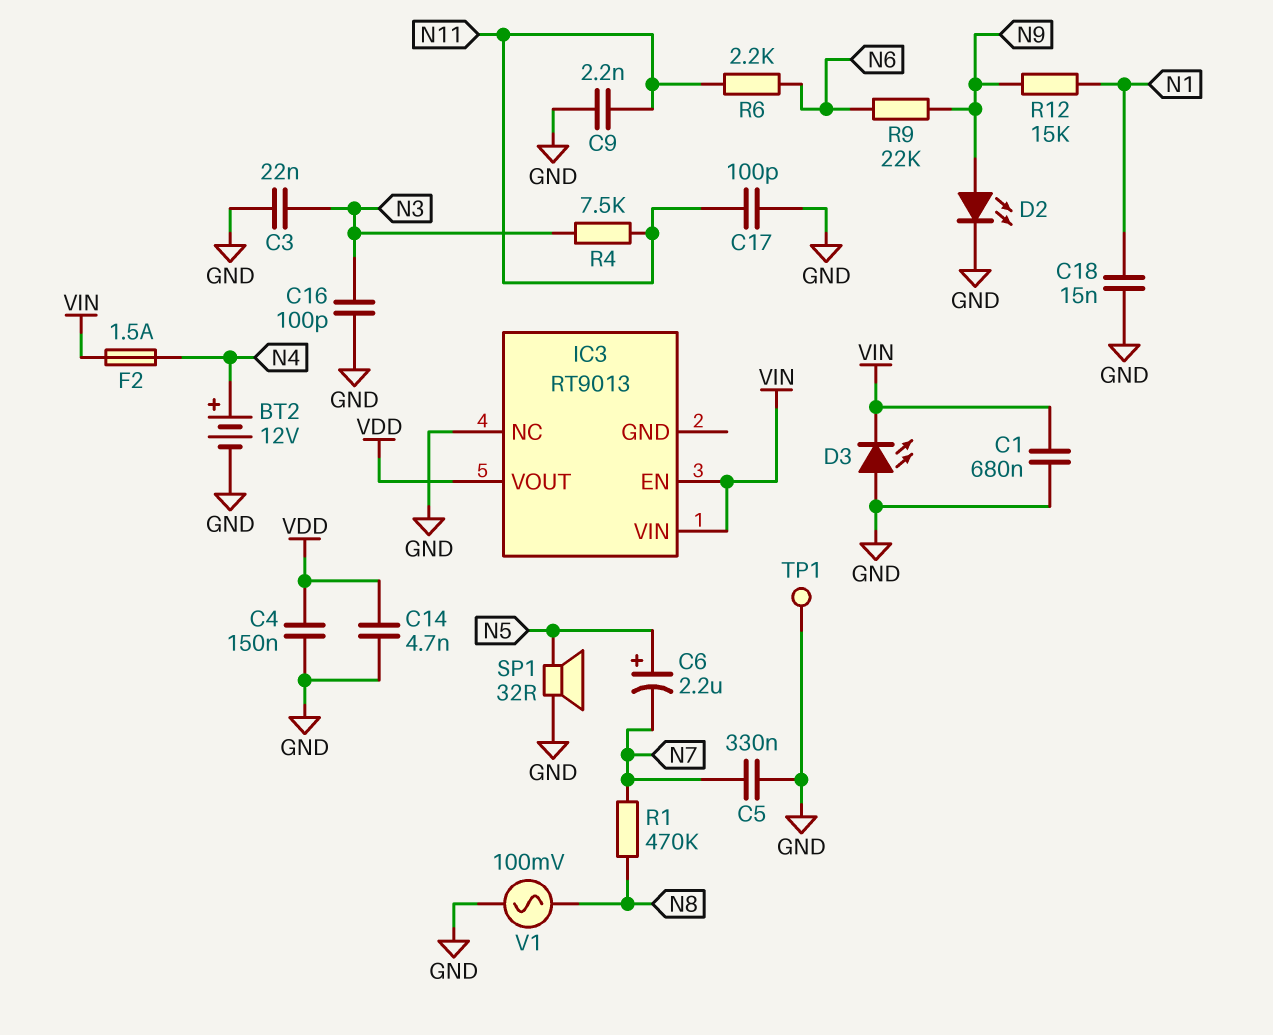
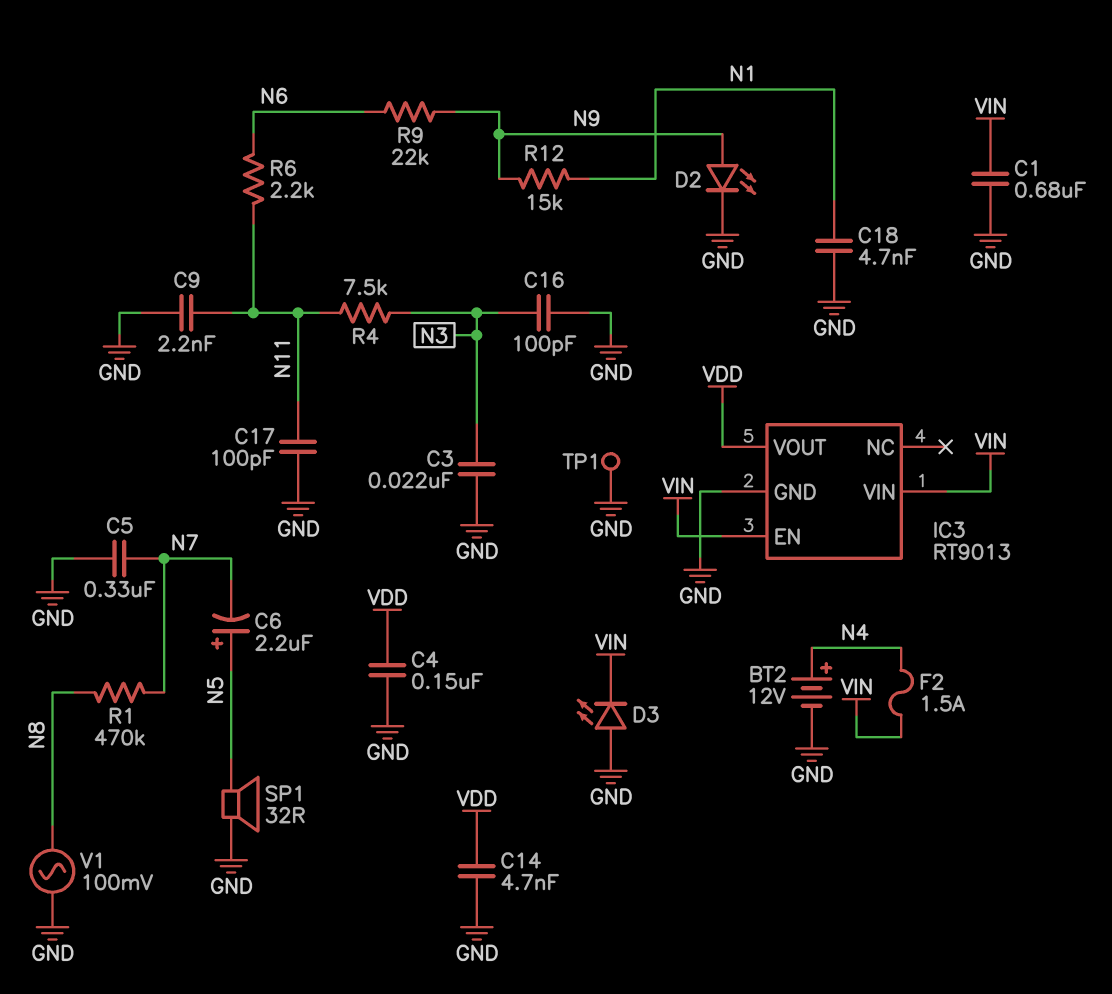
C18: 15nF (GND, N1) -> 4.7nF (GND, N1)
IC3 pin GND: none -> GND
IC3 pin NC: GND -> none

